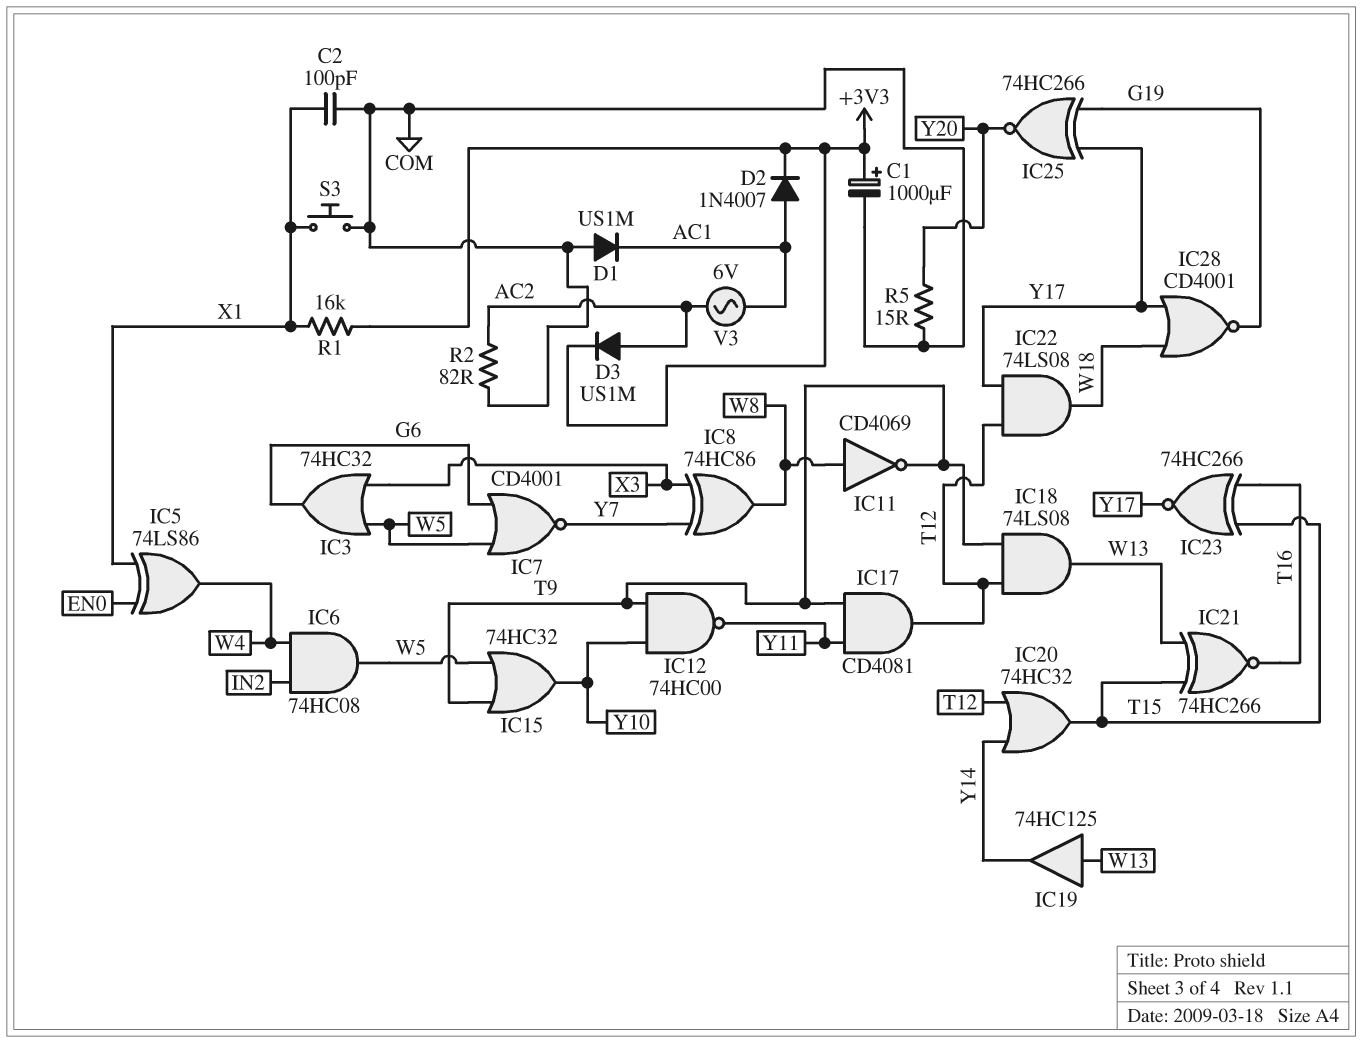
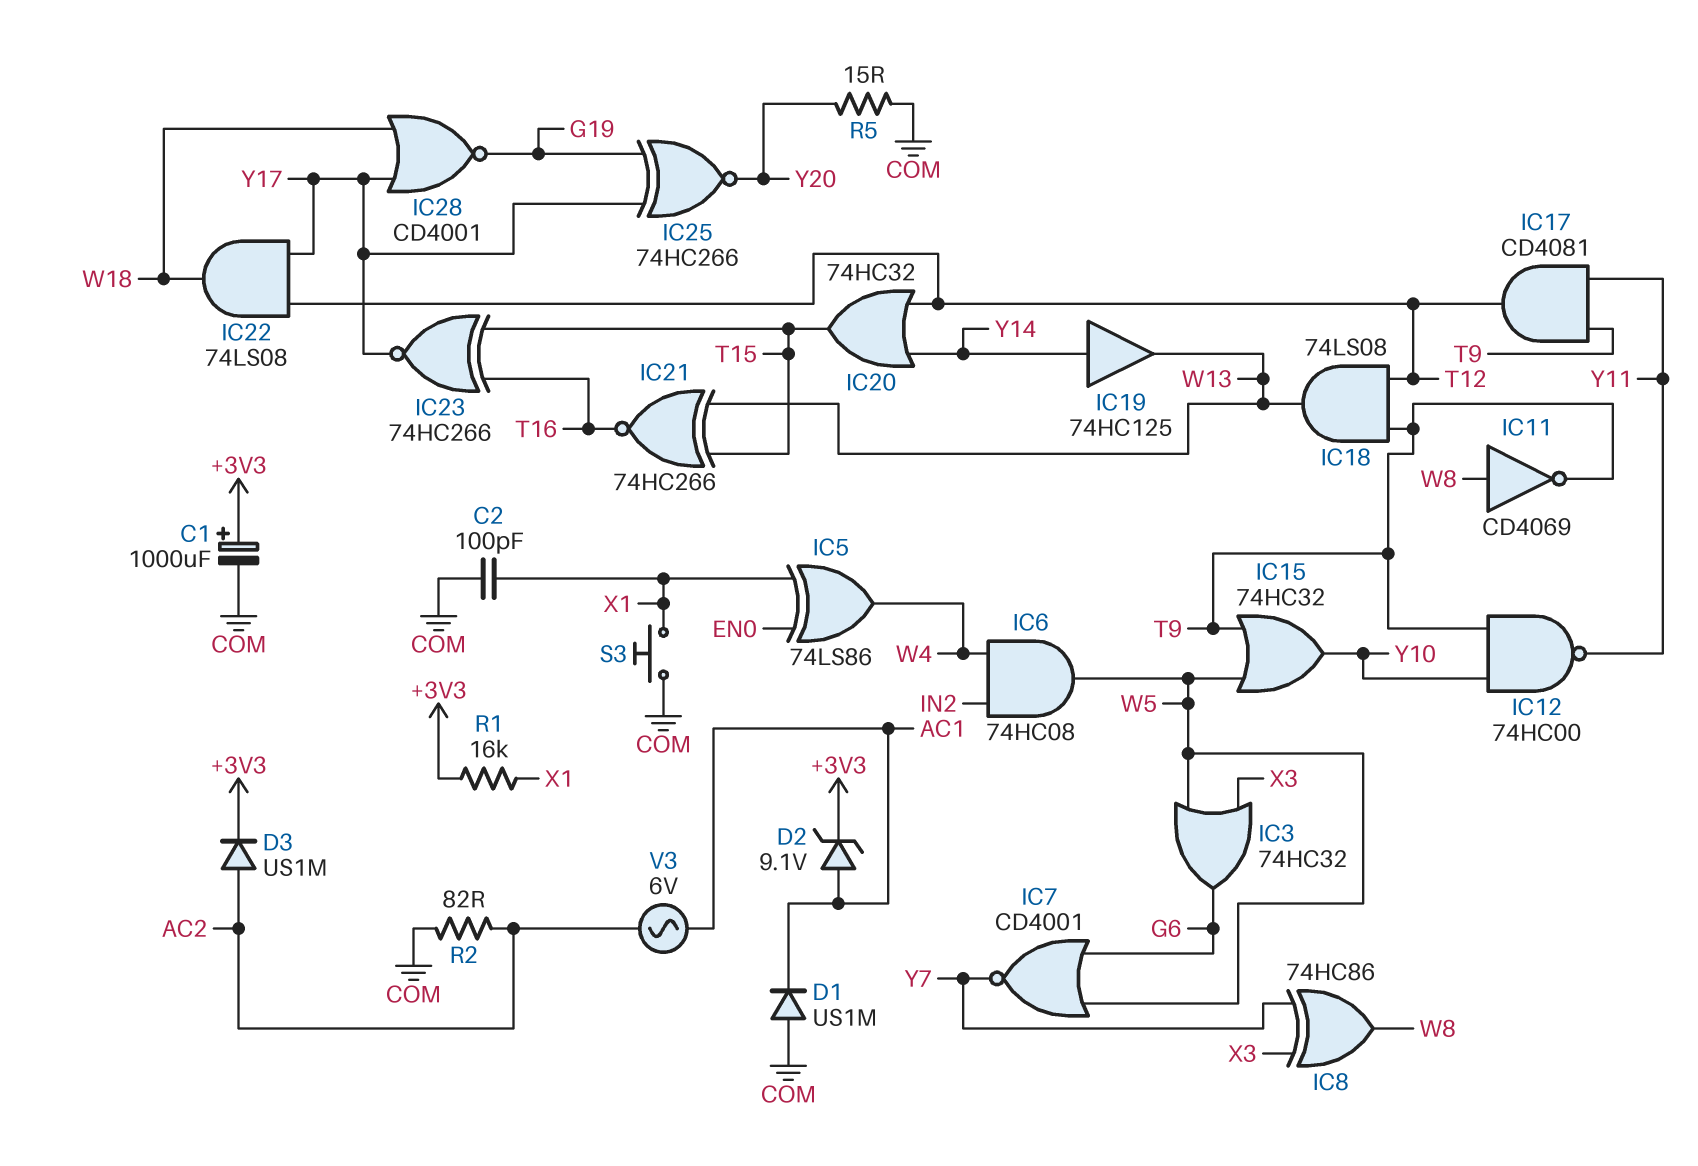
D2: diode 1N4007 (A AC1, K +3V3) -> zener 9.1V (A AC1, K +3V3)
IC19: buffer 74HC125 (in W13, out Y14) -> buffer 74HC125 (in Y14, out W13)

